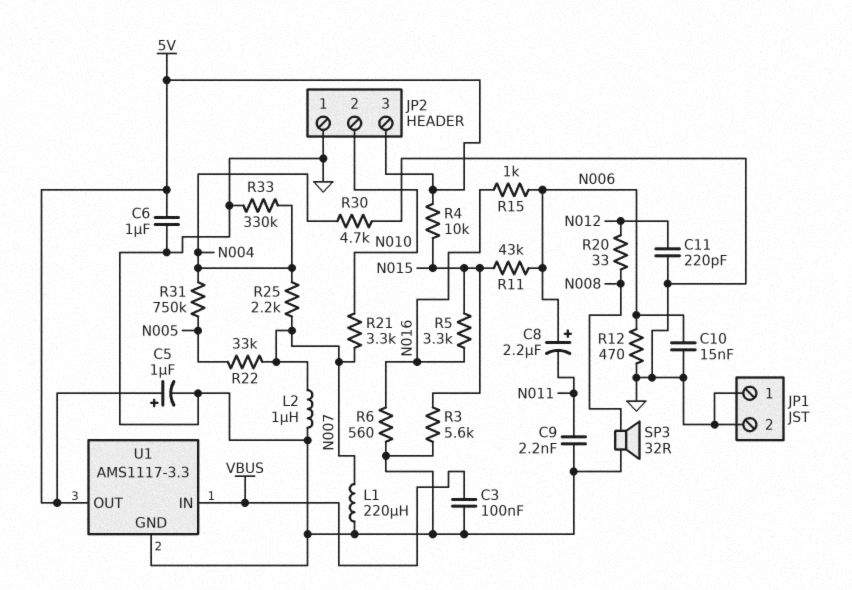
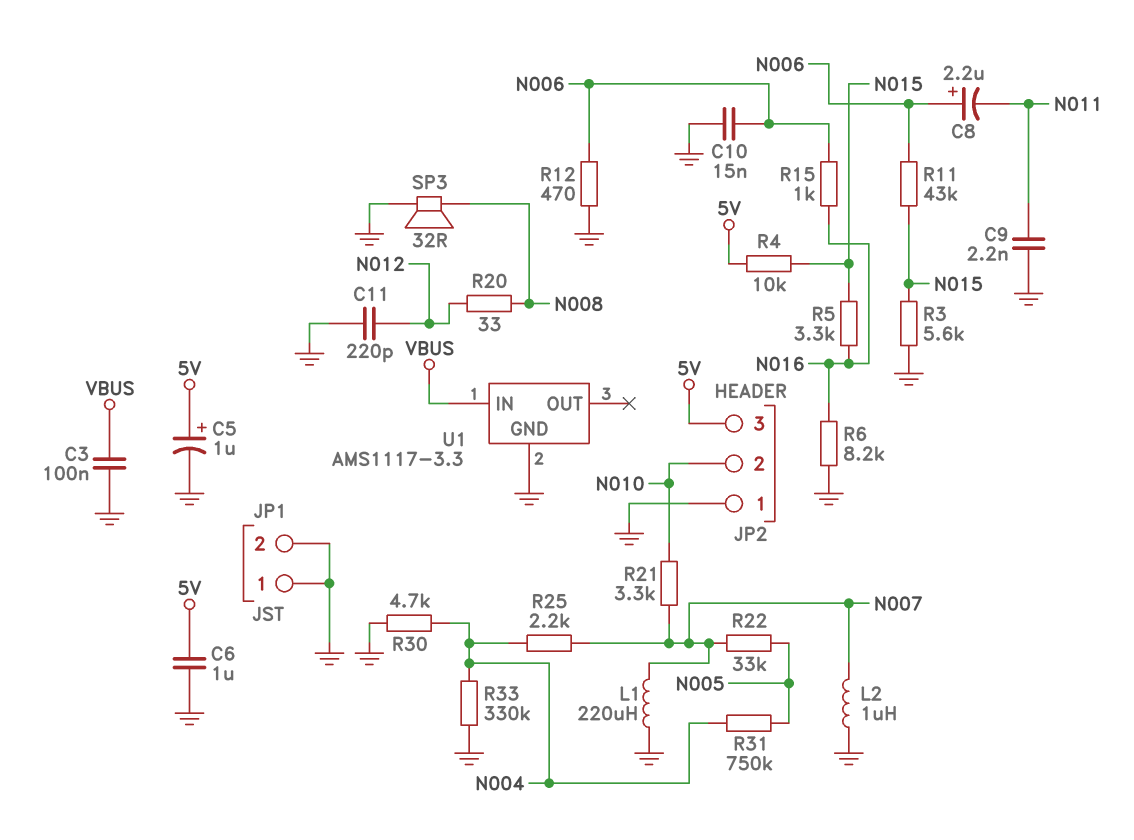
R6: 560 (GND, N016) -> 8.2k (GND, N016)
U1 pin OUT: 5V -> none

